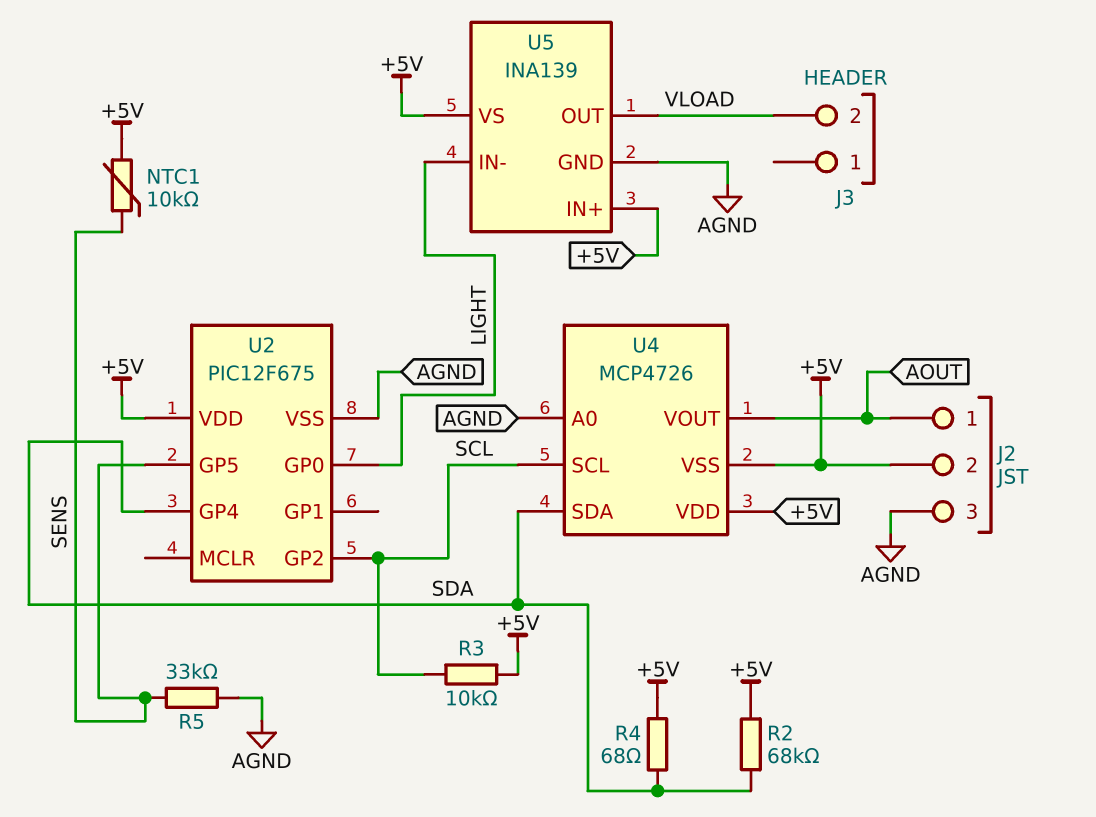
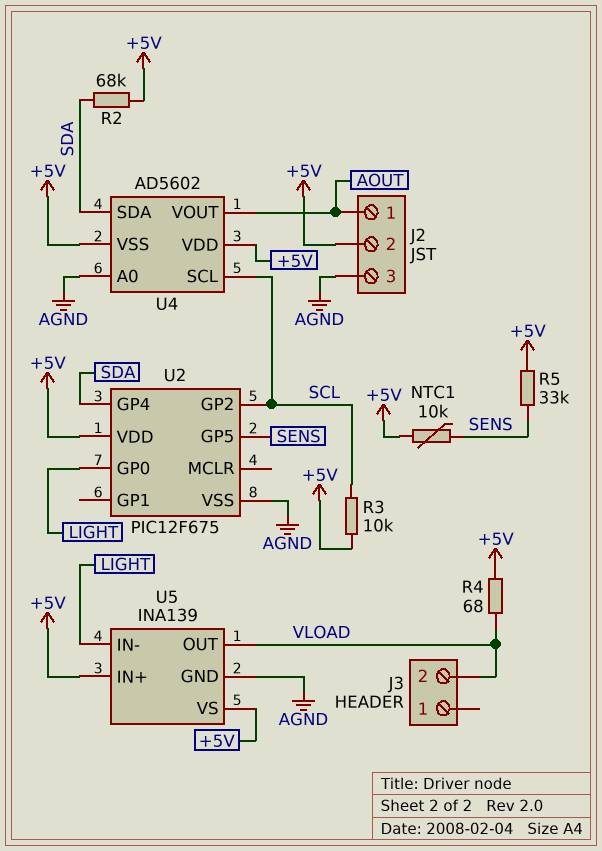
R4: 68 (+5V, SDA) -> 68 (+5V, VLOAD)
R5: 33k (AGND, SENS) -> 33k (+5V, SENS)
U4: MCP4726 -> AD5602

